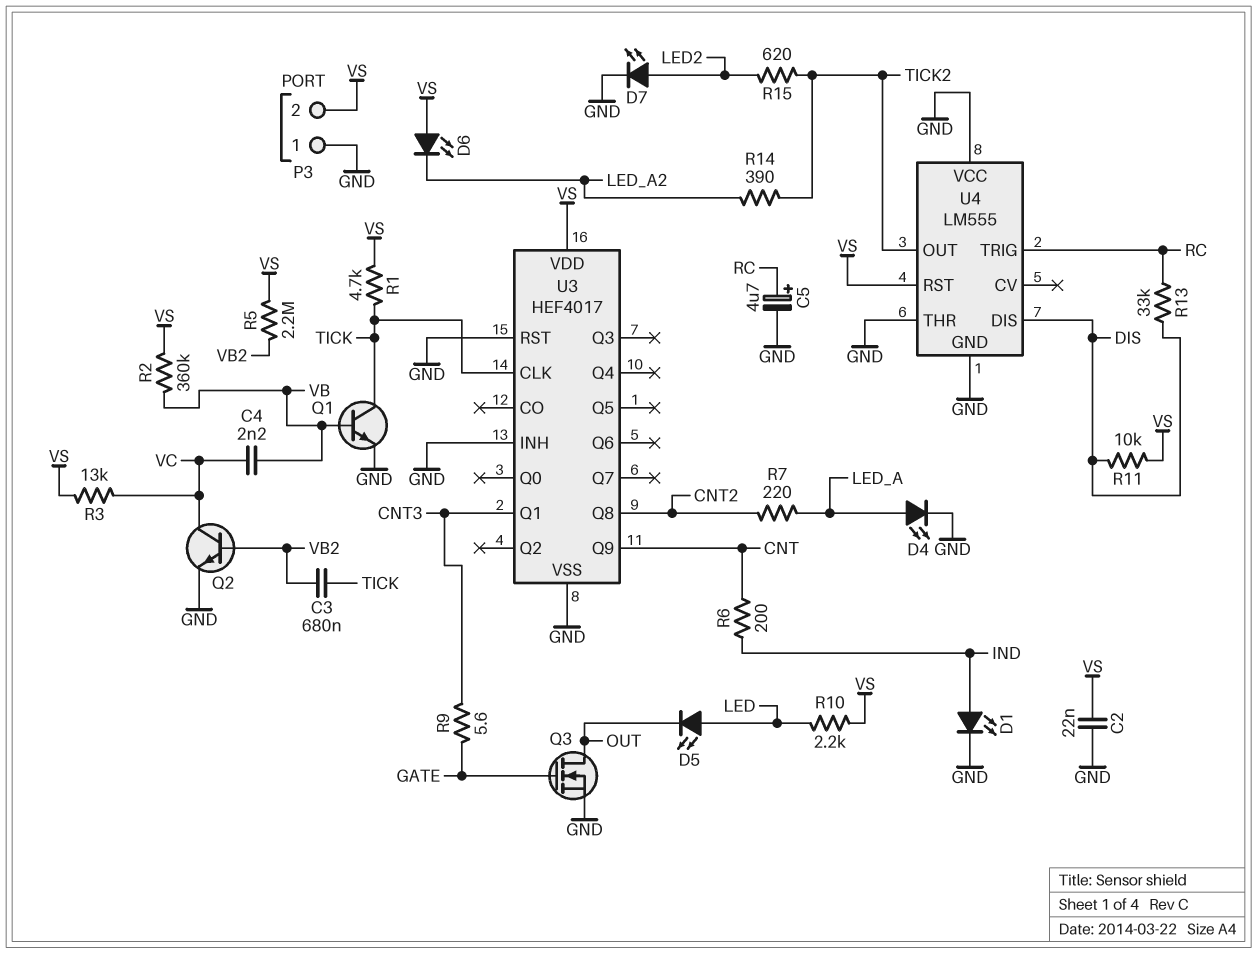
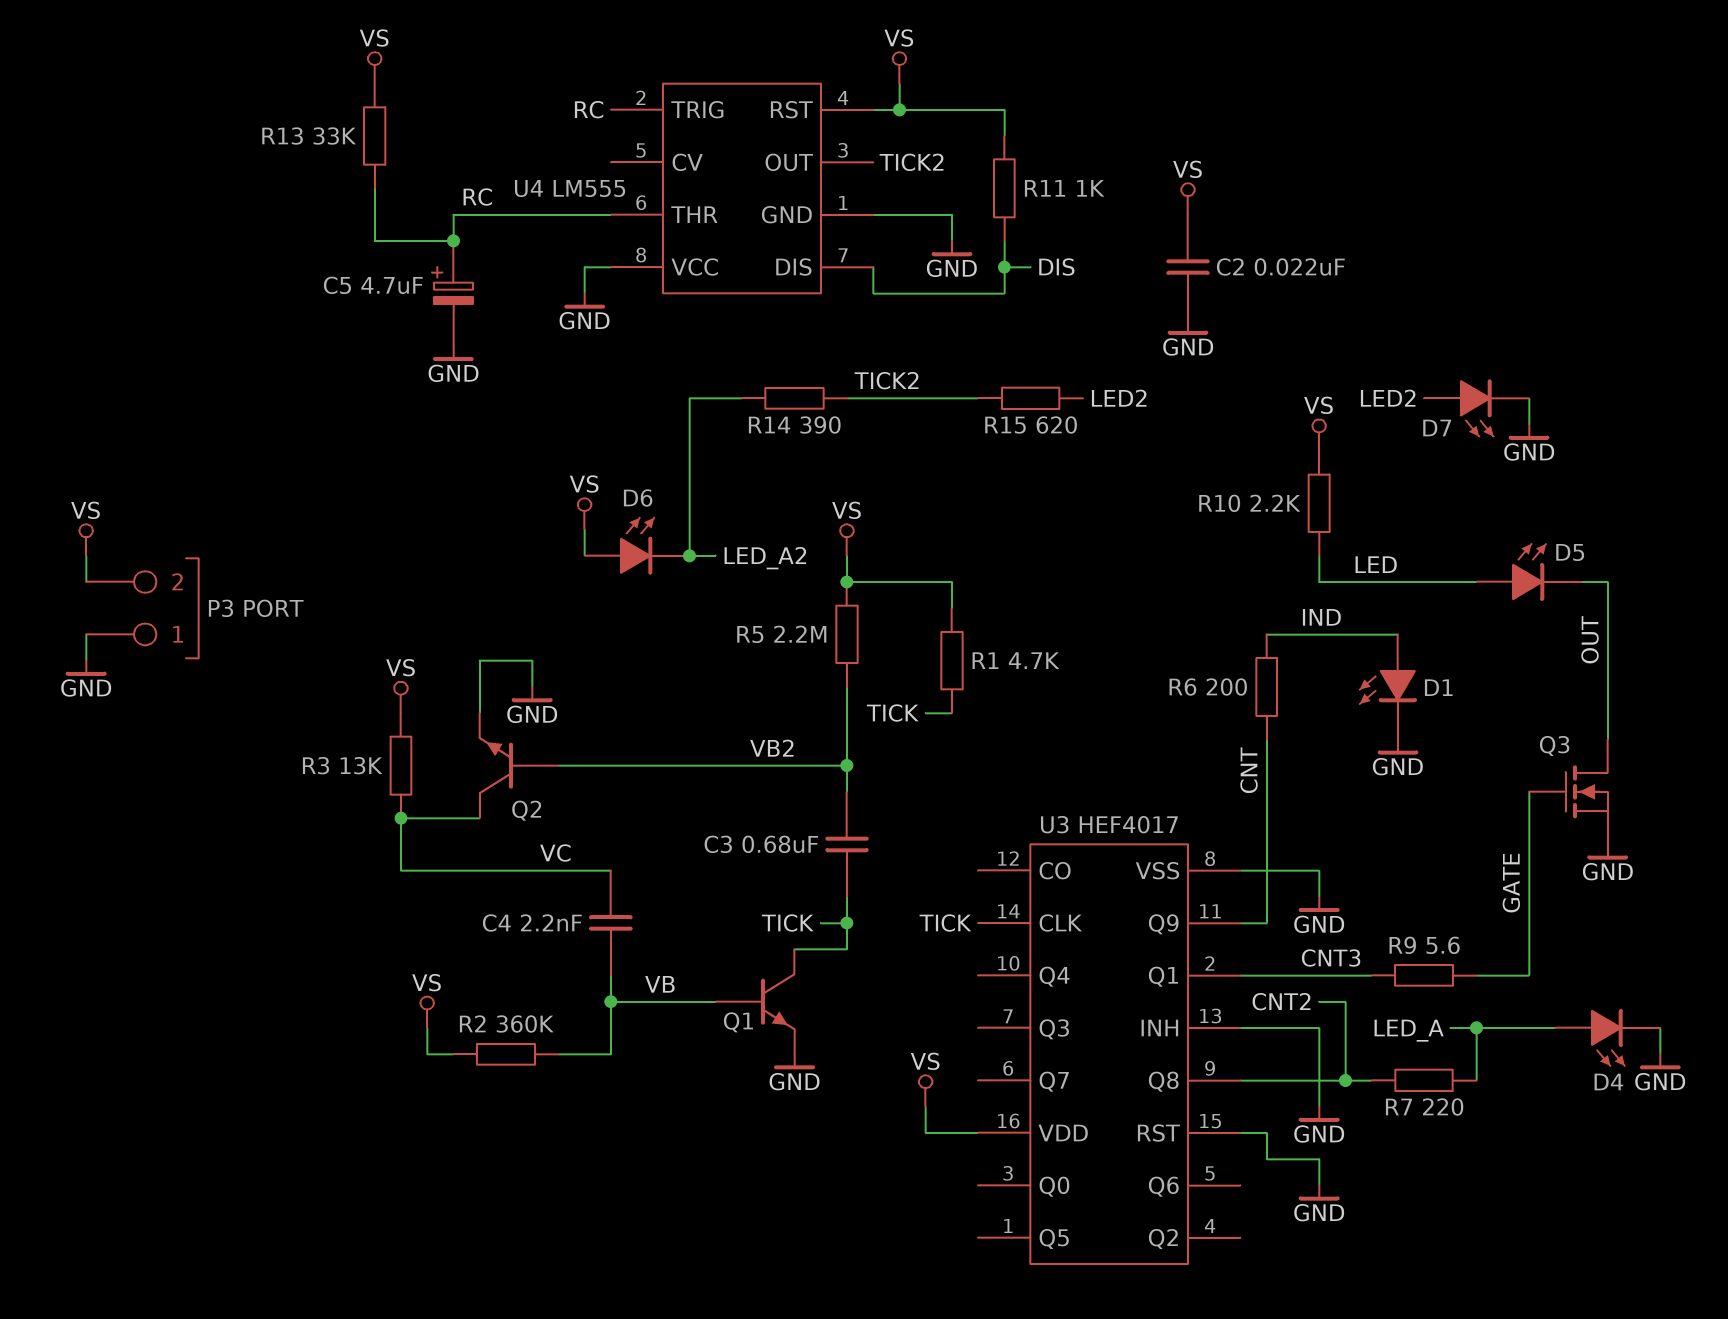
R11: 10k (DIS, VS) -> 1k (DIS, VS)
R13: 33k (DIS, RC) -> 33k (RC, VS)
U4 pin THR: GND -> RC

